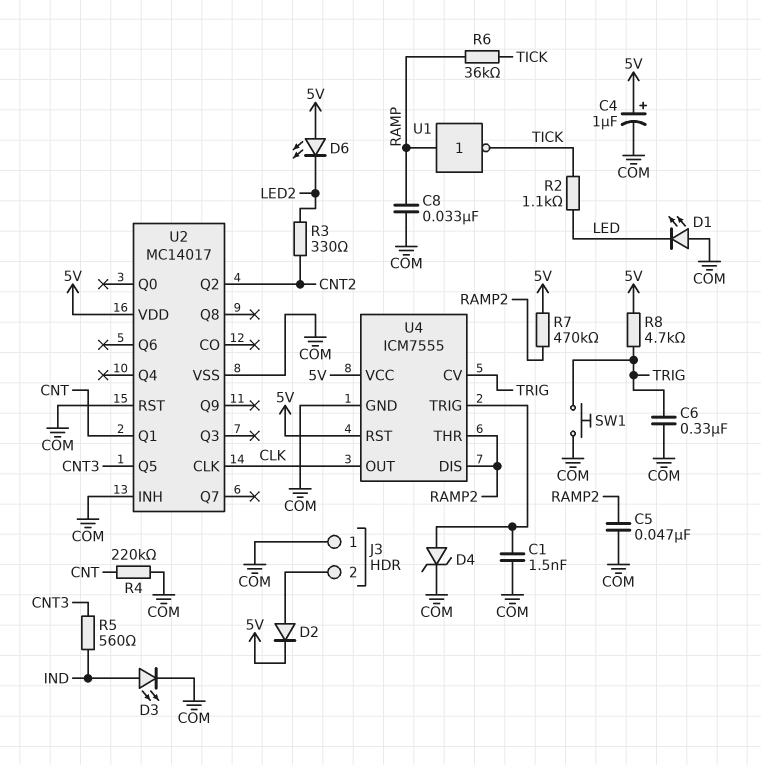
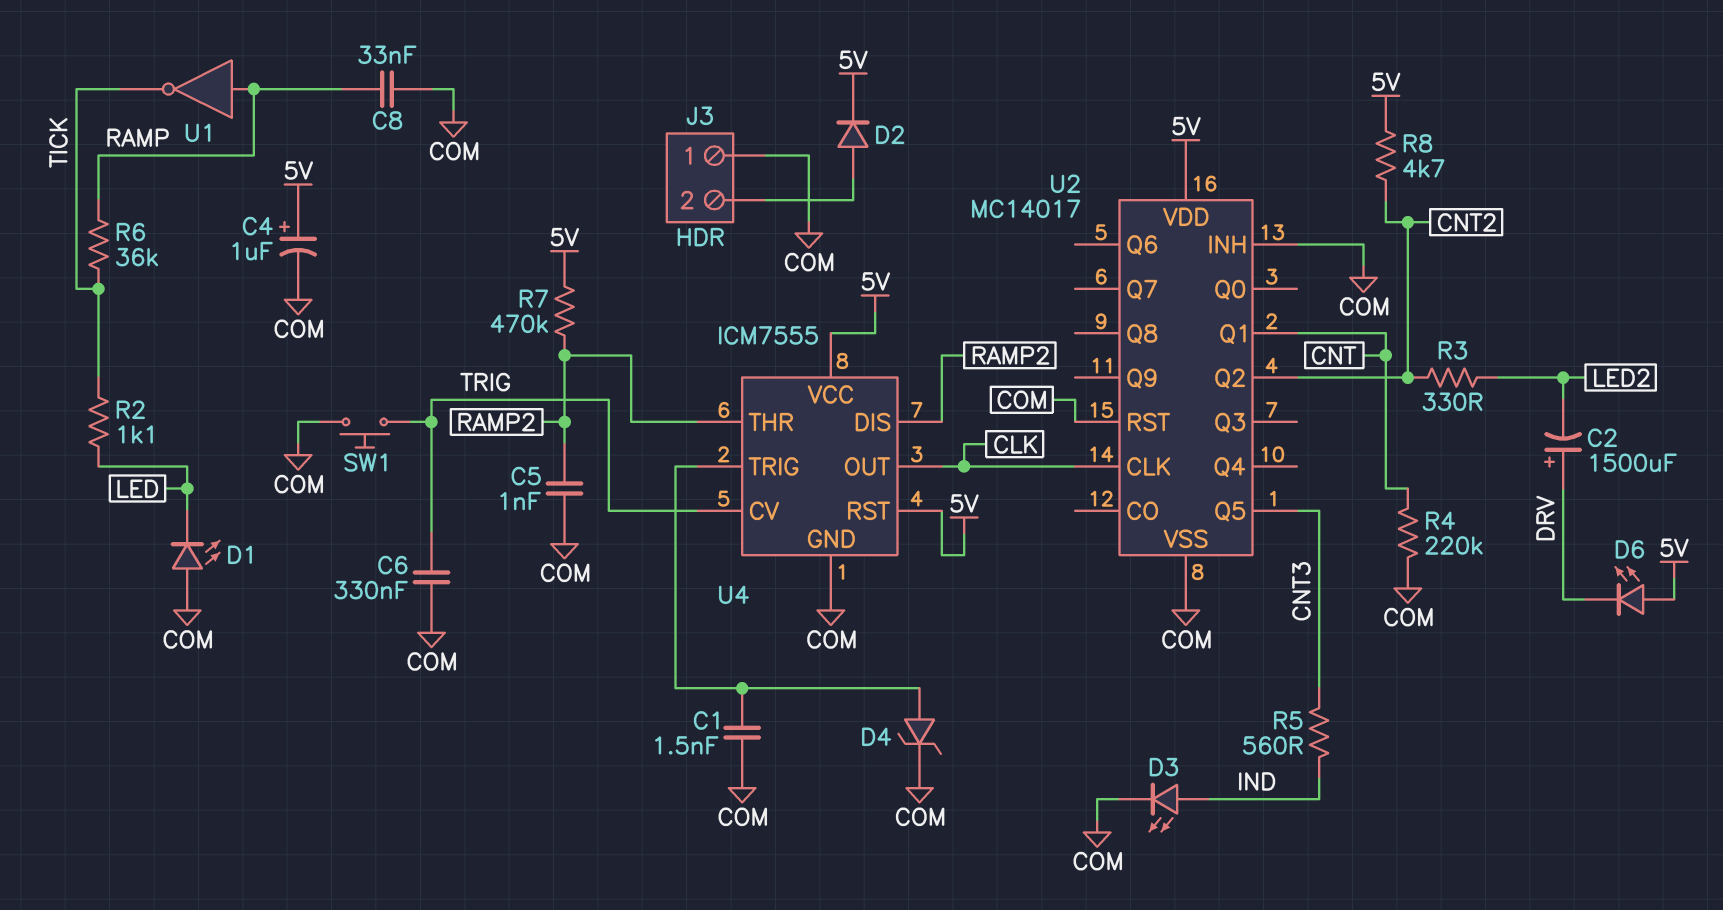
C2: none -> 1500uF (plus DRV, minus LED2)
C5: 47nF (COM, RAMP2) -> 1nF (COM, RAMP2)
D6: LED (A 5V, K LED2) -> LED (A 5V, K DRV)
R8: 4.7k (5V, TRIG) -> 4.7k (5V, CNT2)

